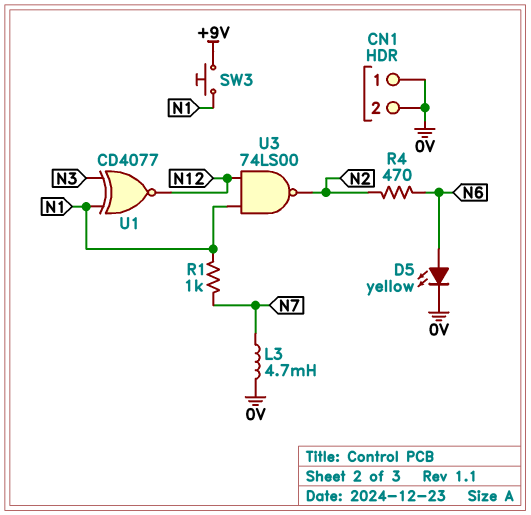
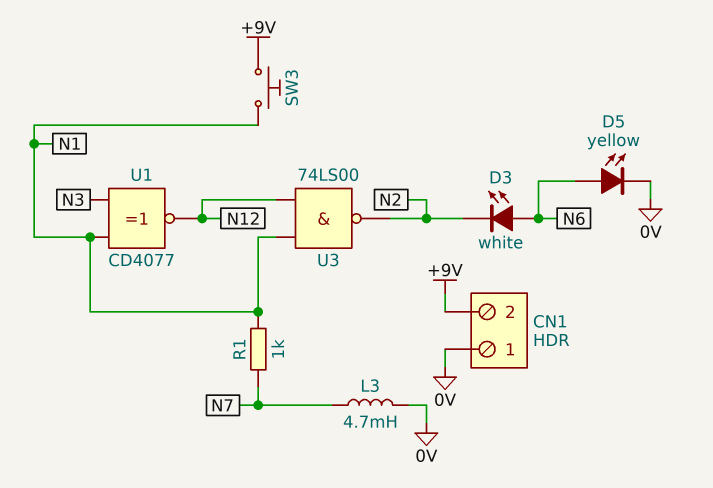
CN1 pin 2: 0V -> +9V
D3: none -> LED white (A N6, K N2)
R4: 470 (N2, N6) -> none

